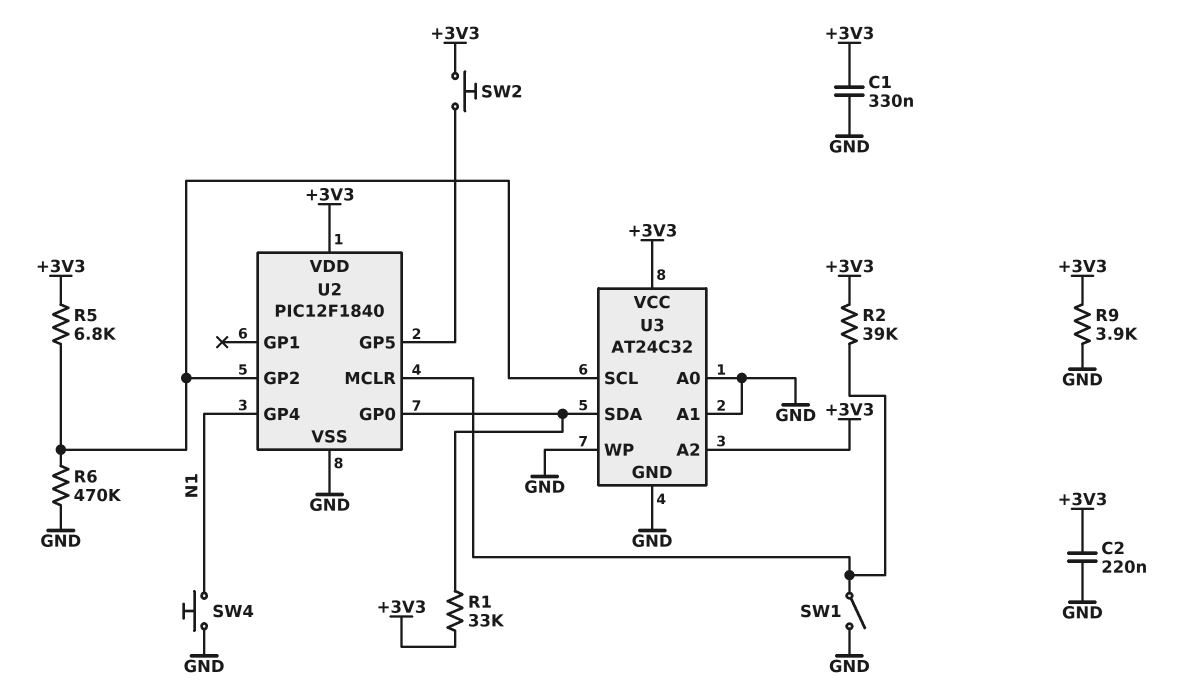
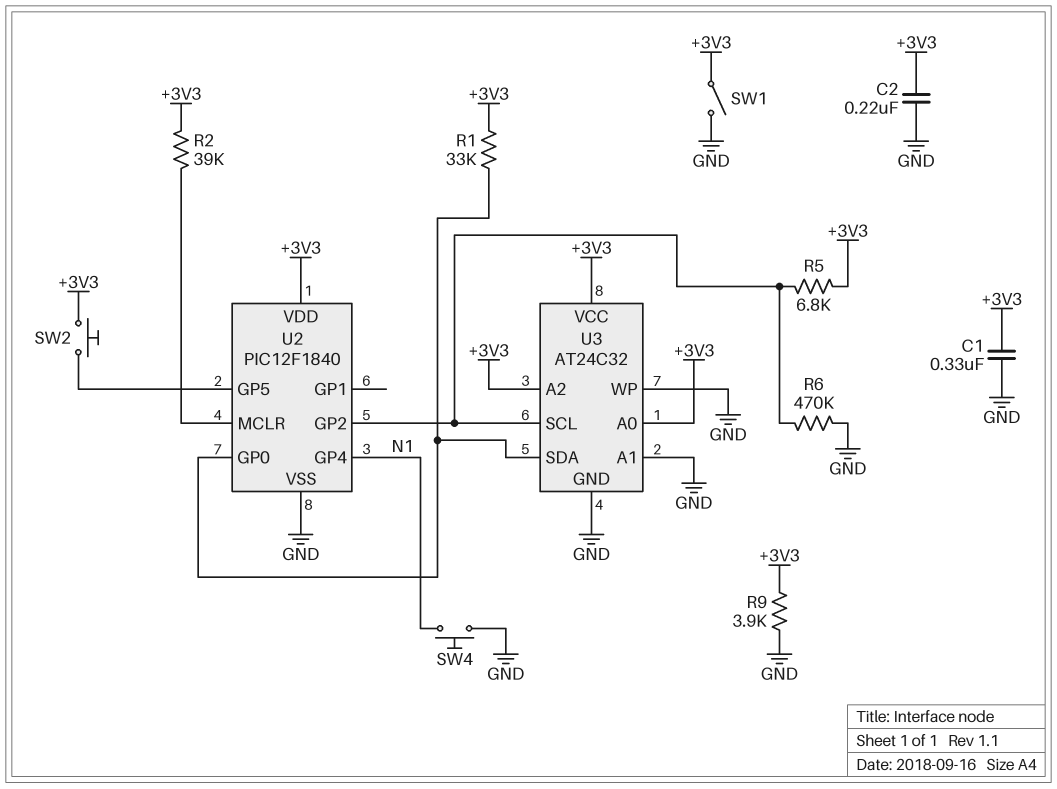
SW1: switch (GND, U2/MCLR) -> switch (+3V3, GND)
U3 pin A0: GND -> +3V3

